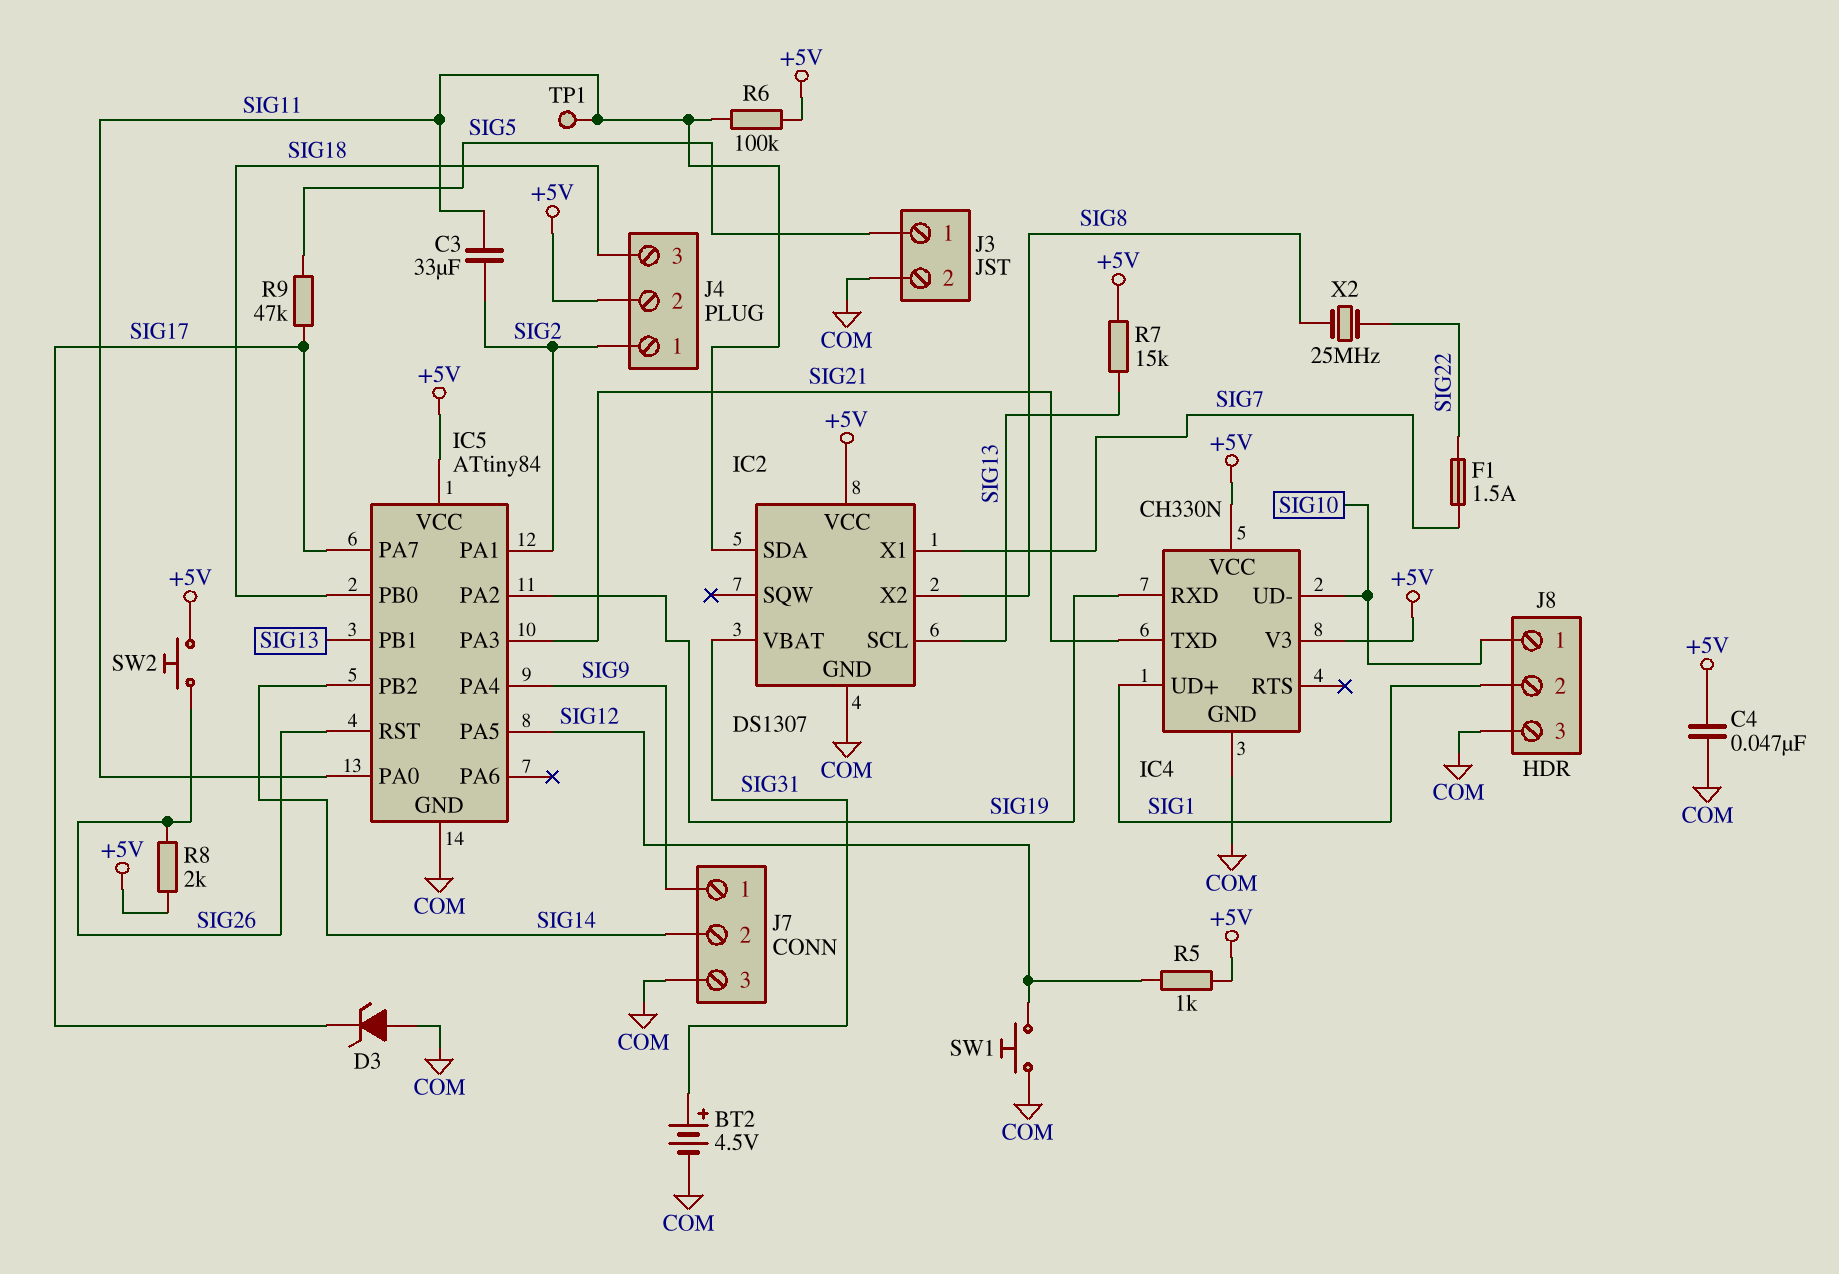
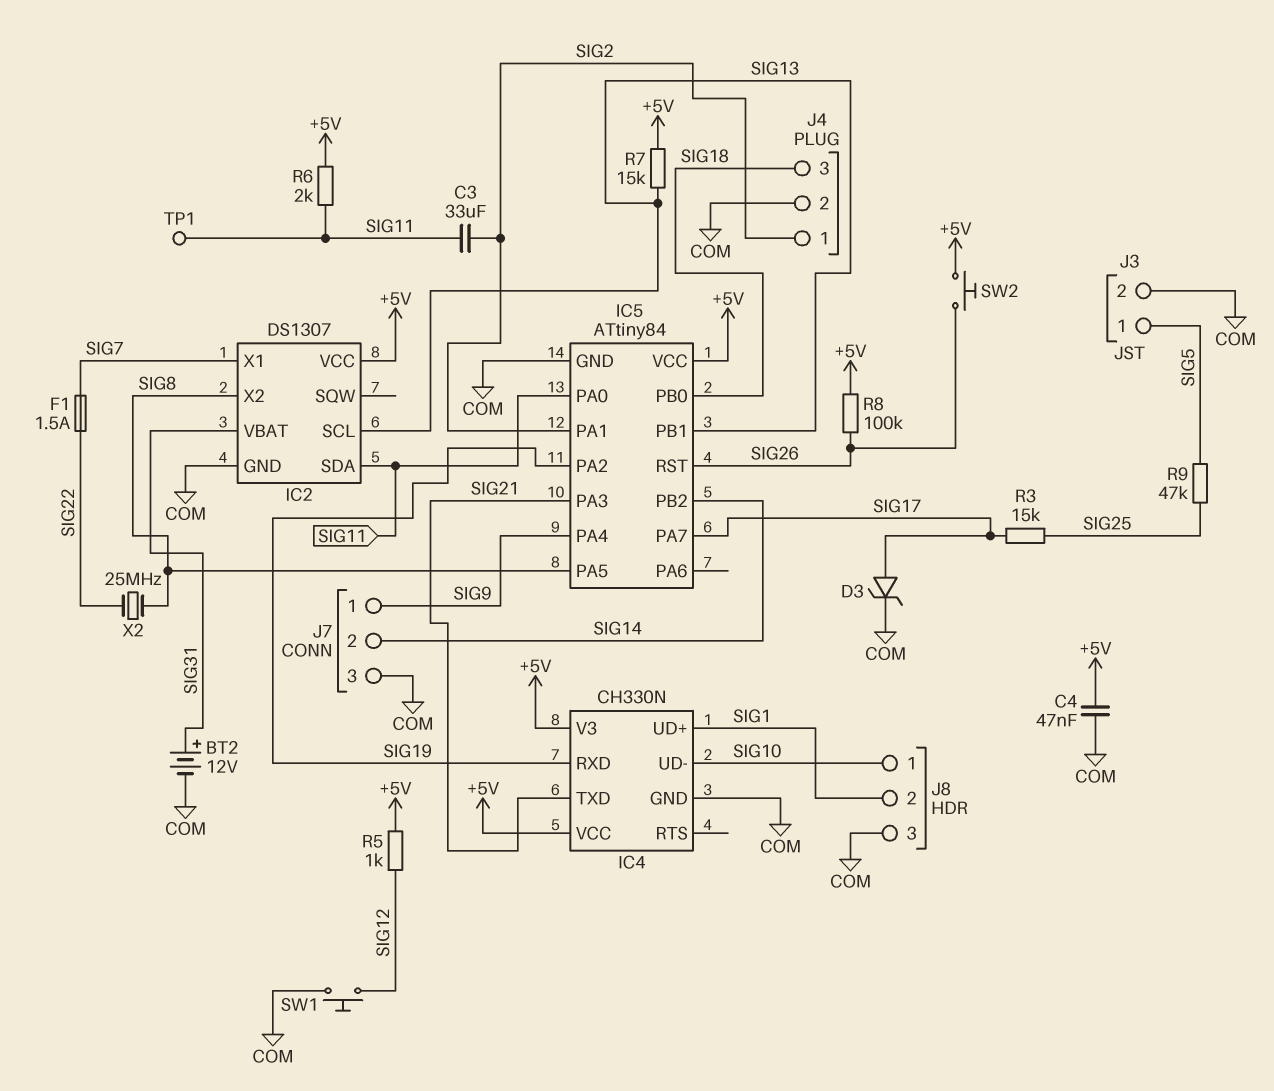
BT2: 4.5V (plus SIG31, minus COM) -> 12V (plus SIG31, minus COM)
D3: zener (A COM, K SIG17) -> zener (A SIG17, K COM)
IC5 pin PA5: SIG12 -> SIG8
J4 pin 2: +5V -> COM
R3: none -> 15k (SIG17, SIG25)
R6: 100k (+5V, SIG11) -> 2k (+5V, SIG11)
R8: 2k (+5V, SIG26) -> 100k (+5V, SIG26)
R9: 47k (SIG5, SIG17) -> 47k (SIG5, SIG25)

